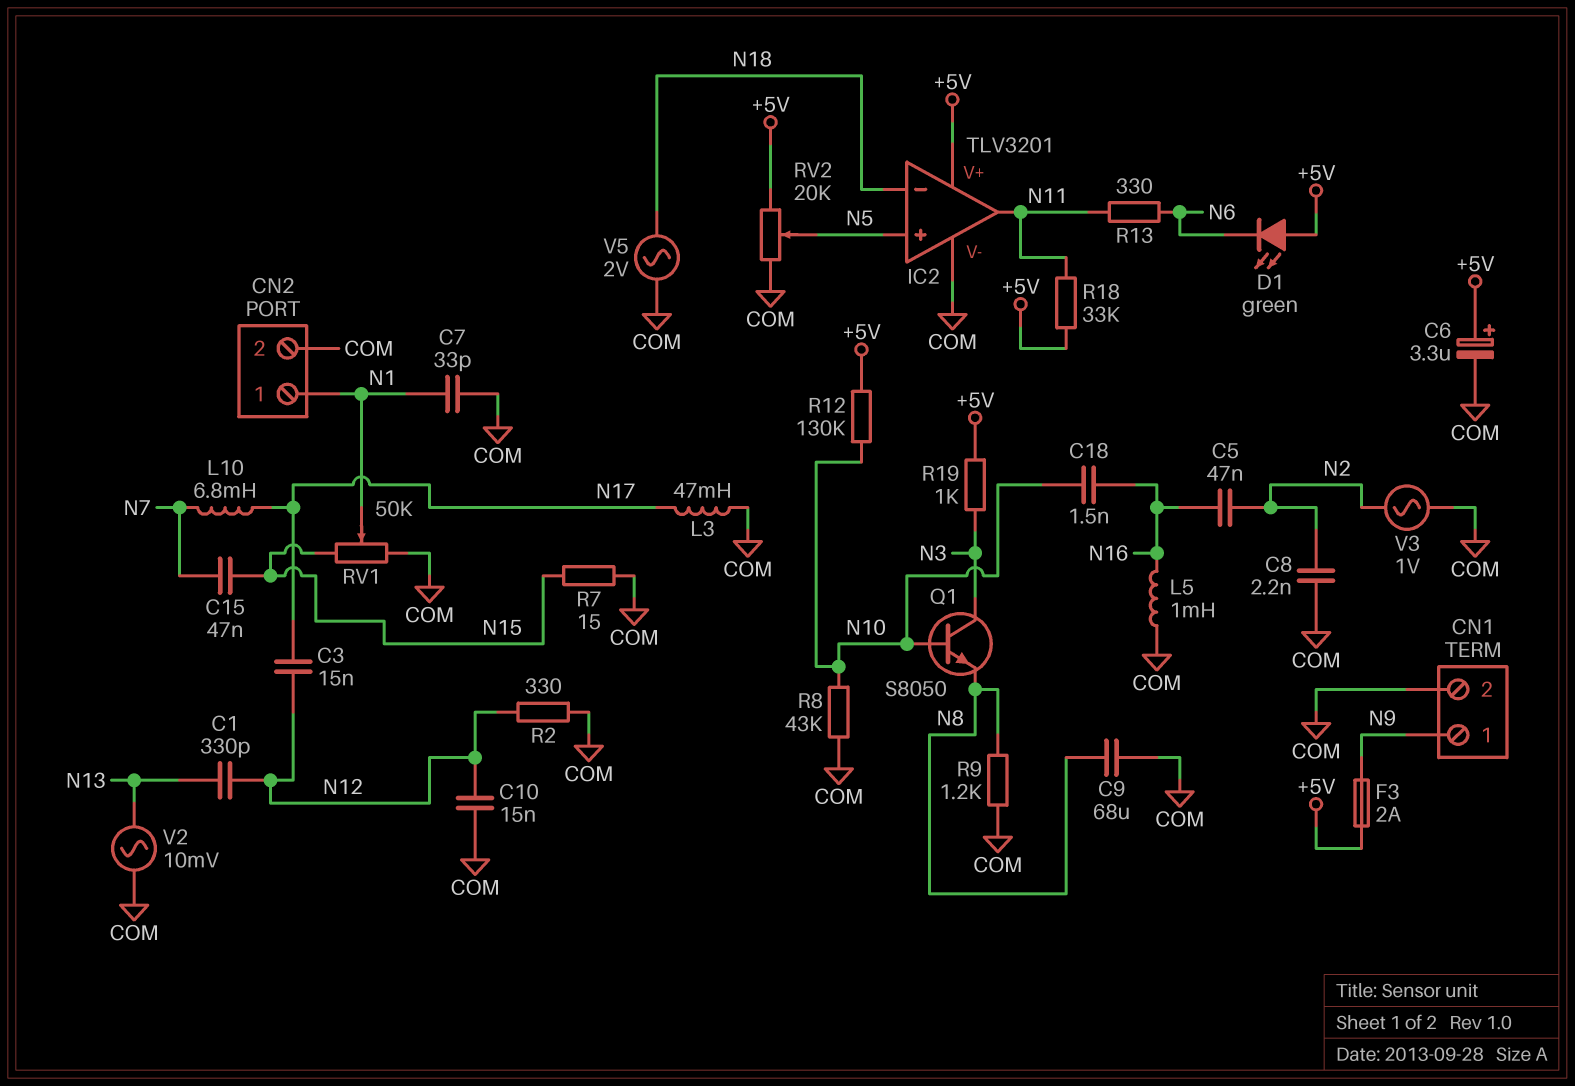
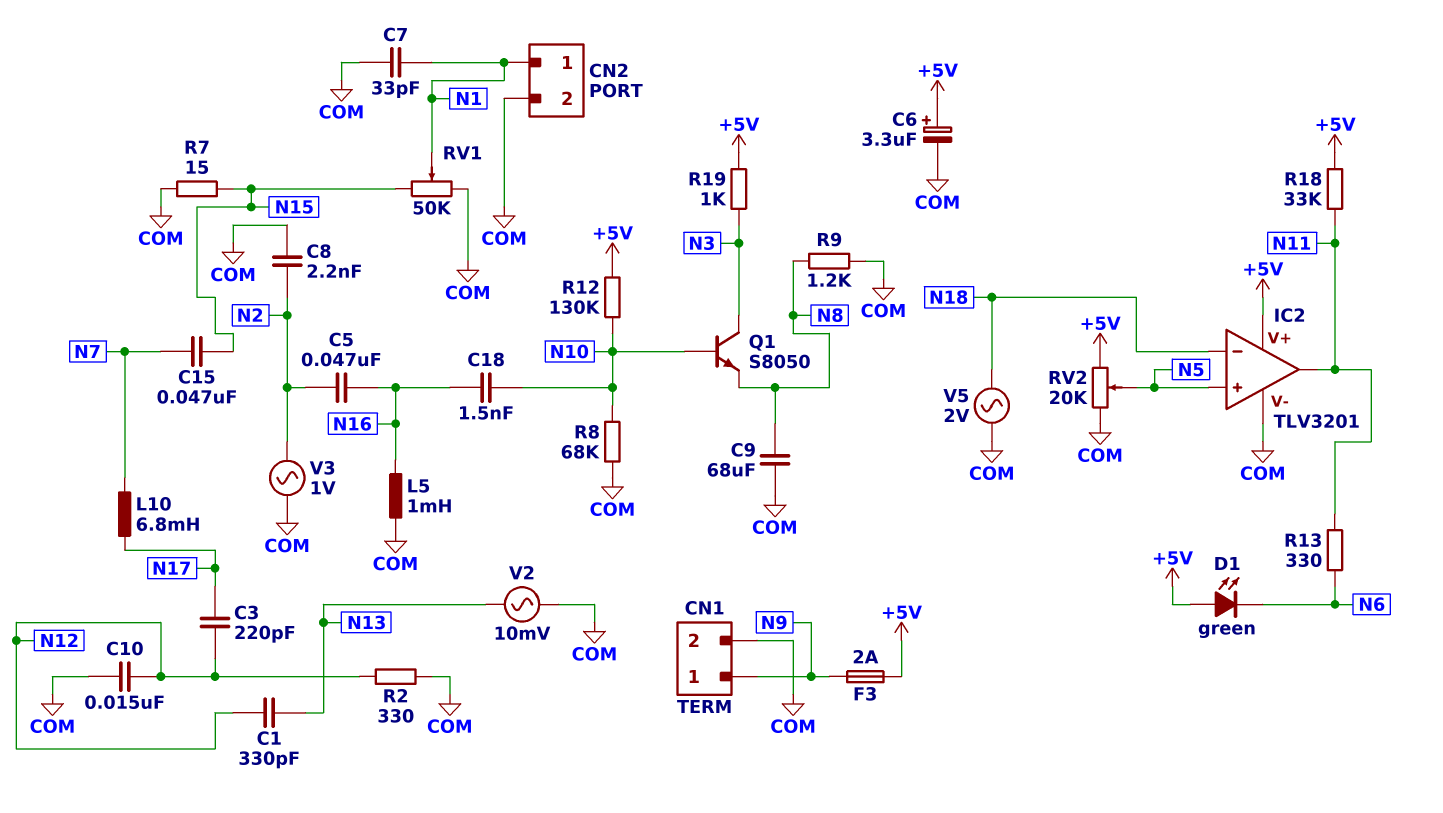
C3: 15nF (N12, N17) -> 220pF (N12, N17)
L3: 47mH (COM, N17) -> none
R8: 43k (COM, N10) -> 68k (COM, N10)

